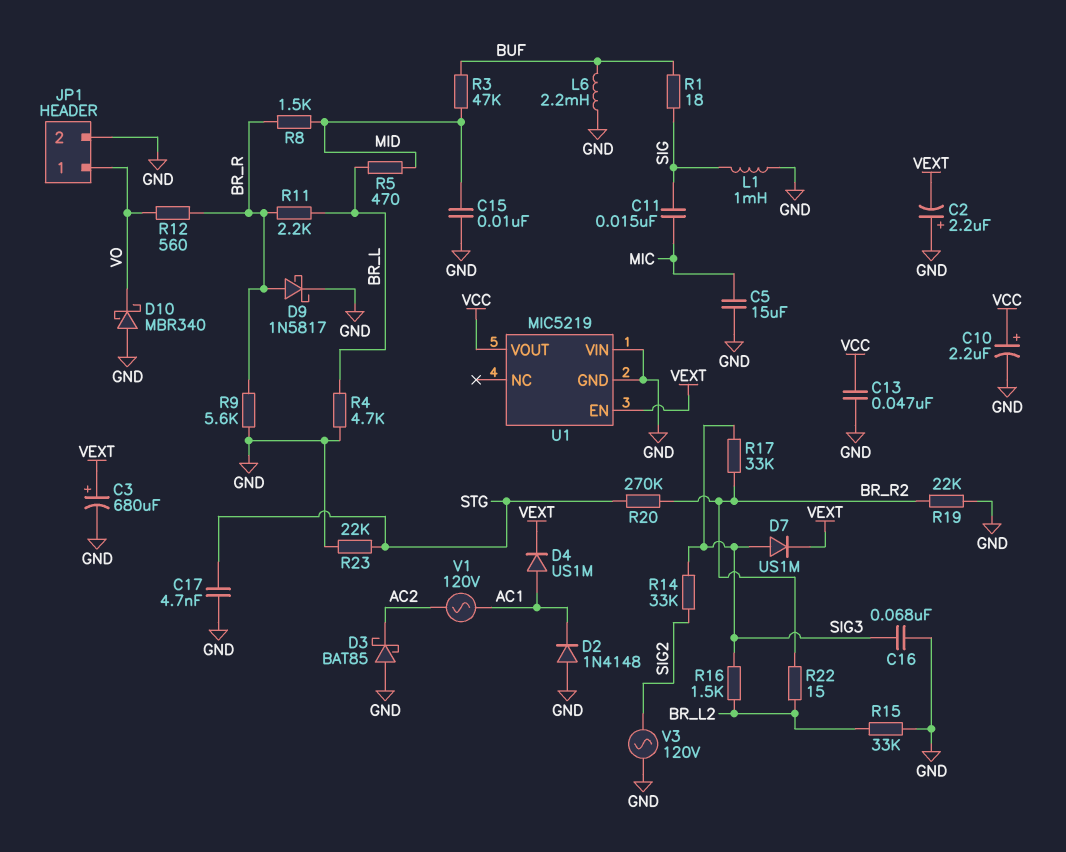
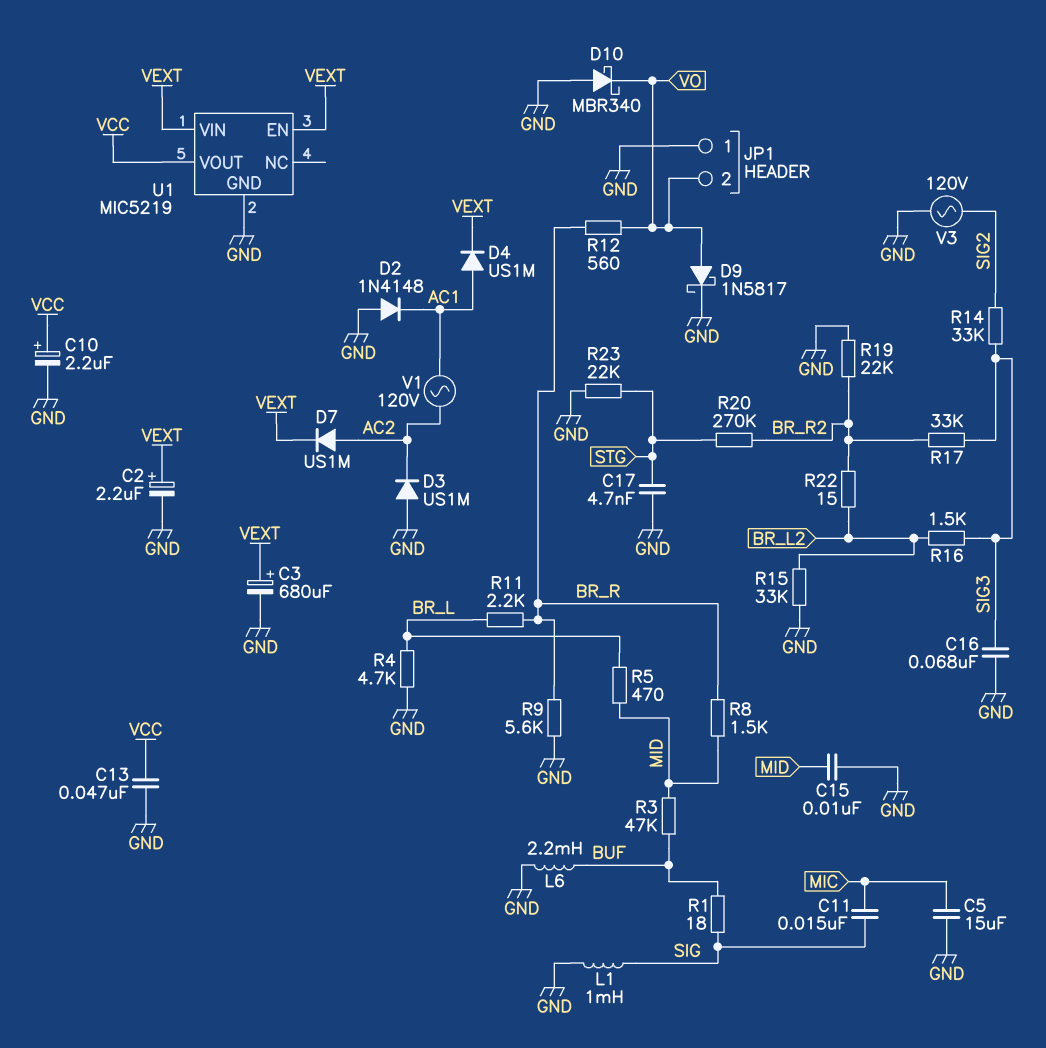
C2: 2.2uF (plus GND, minus VEXT) -> 2.2uF (plus VEXT, minus GND)
D3: schottky BAT85 (A GND, K AC2) -> diode US1M (A GND, K AC2)
D7: diode US1M (A SIG3, K VEXT) -> diode US1M (A AC2, K VEXT)
D9: schottky 1N5817 (A BR_R, K GND) -> schottky 1N5817 (A VO, K GND)
JP1 pin 1: VO -> GND
JP1 pin 2: GND -> VO
U1 pin VIN: GND -> VEXT

